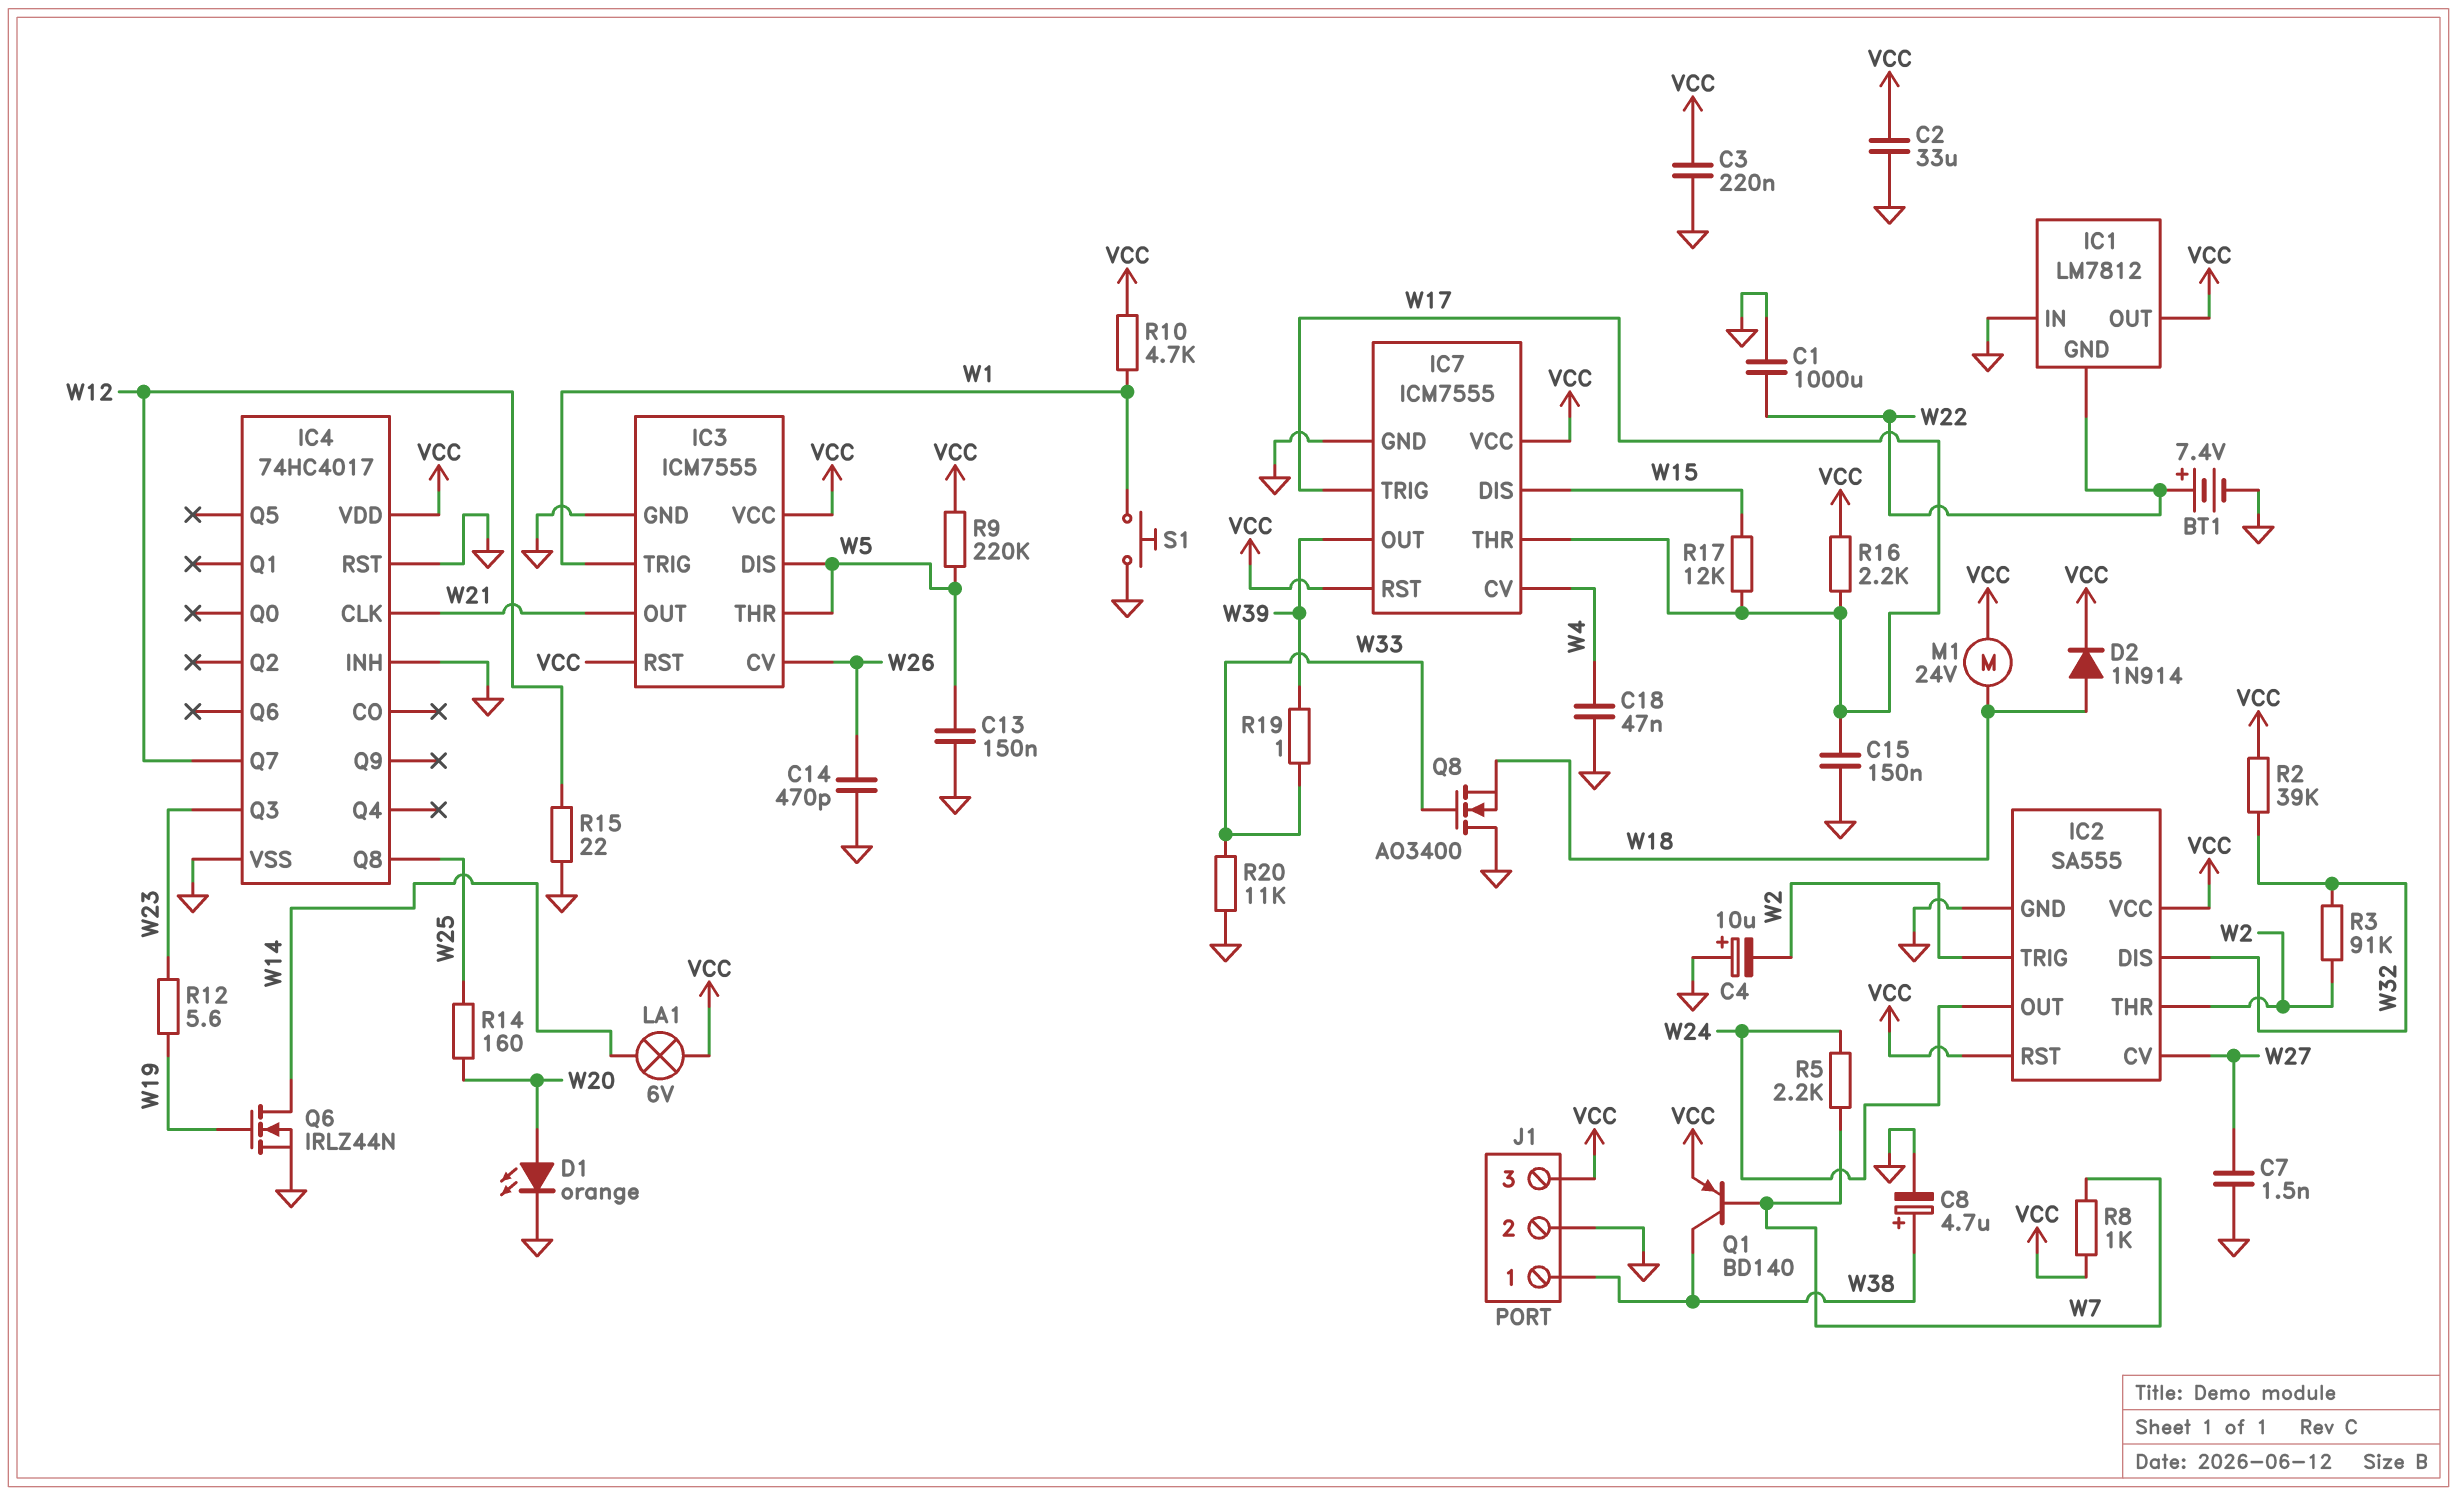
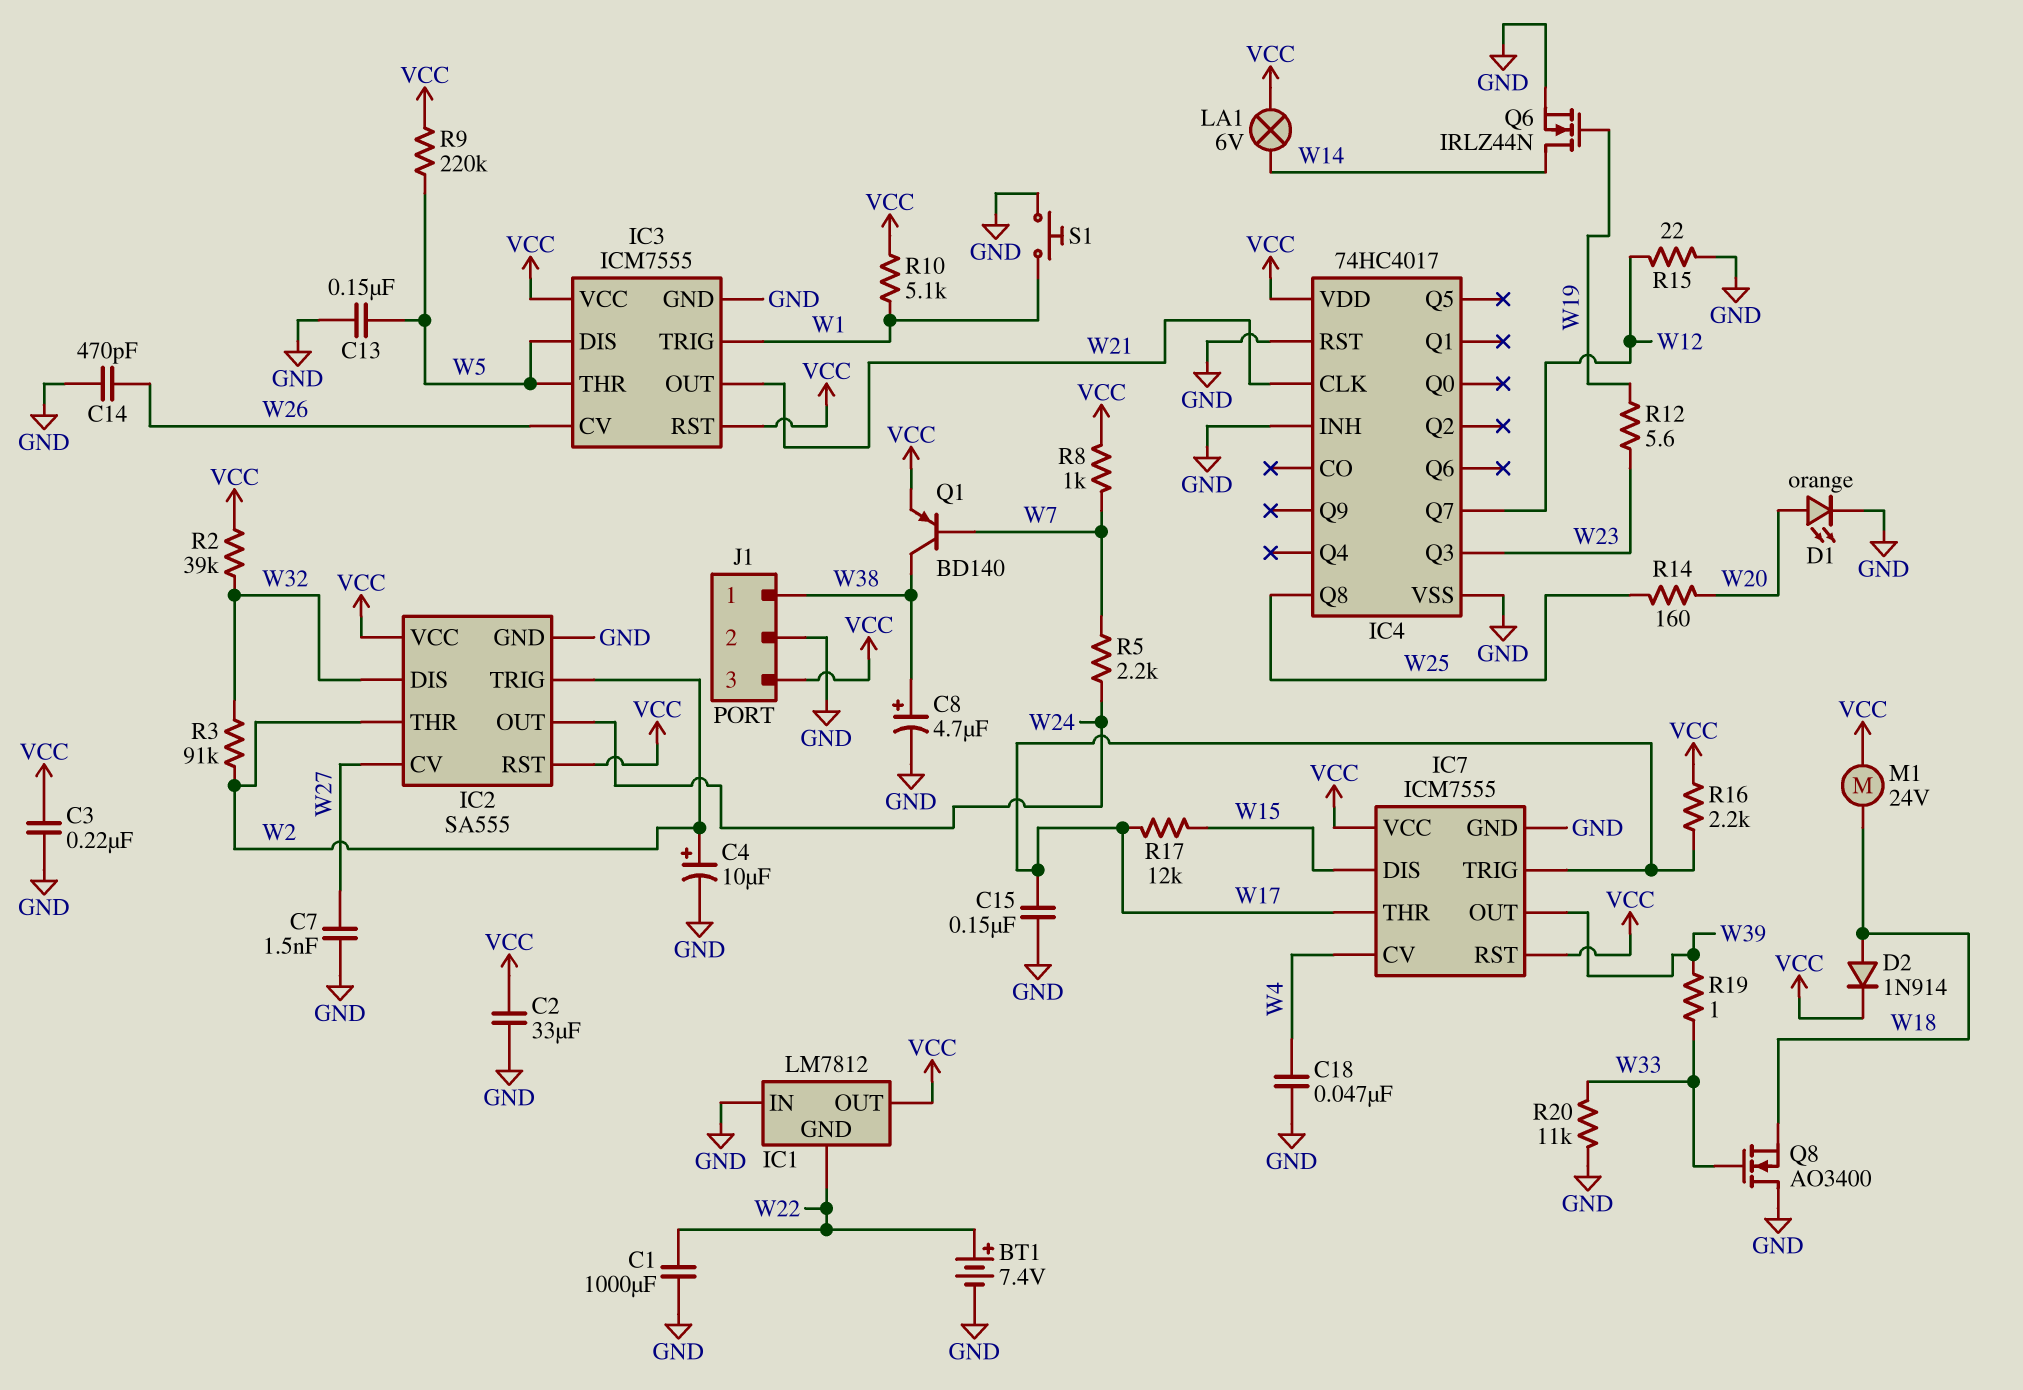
C4: 10uF (plus GND, minus W2) -> 10uF (plus W2, minus GND)
R10: 4.7k (VCC, W1) -> 5.1k (VCC, W1)

